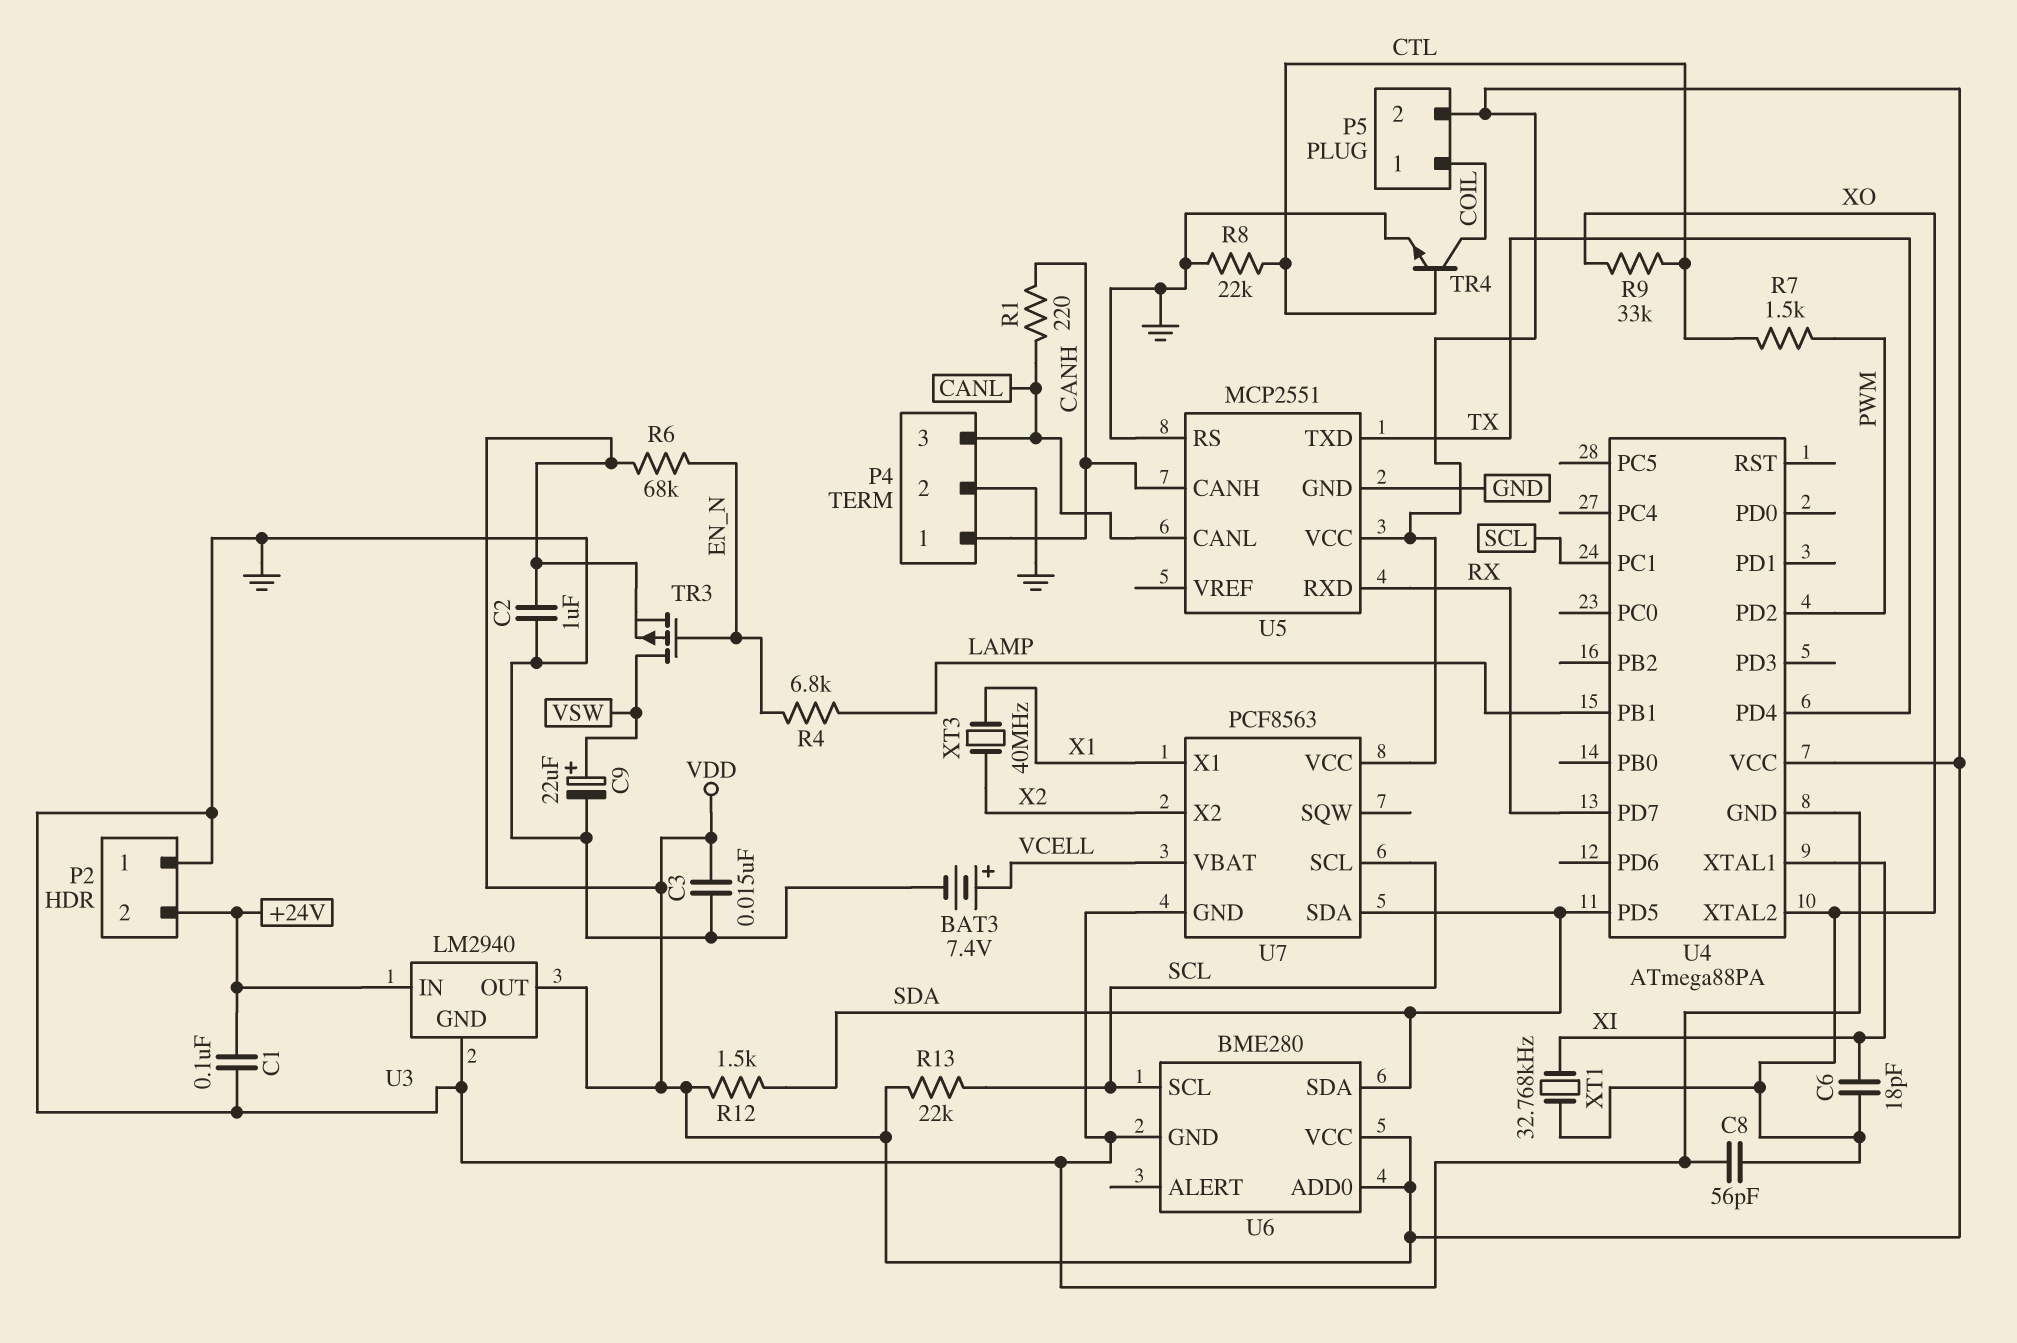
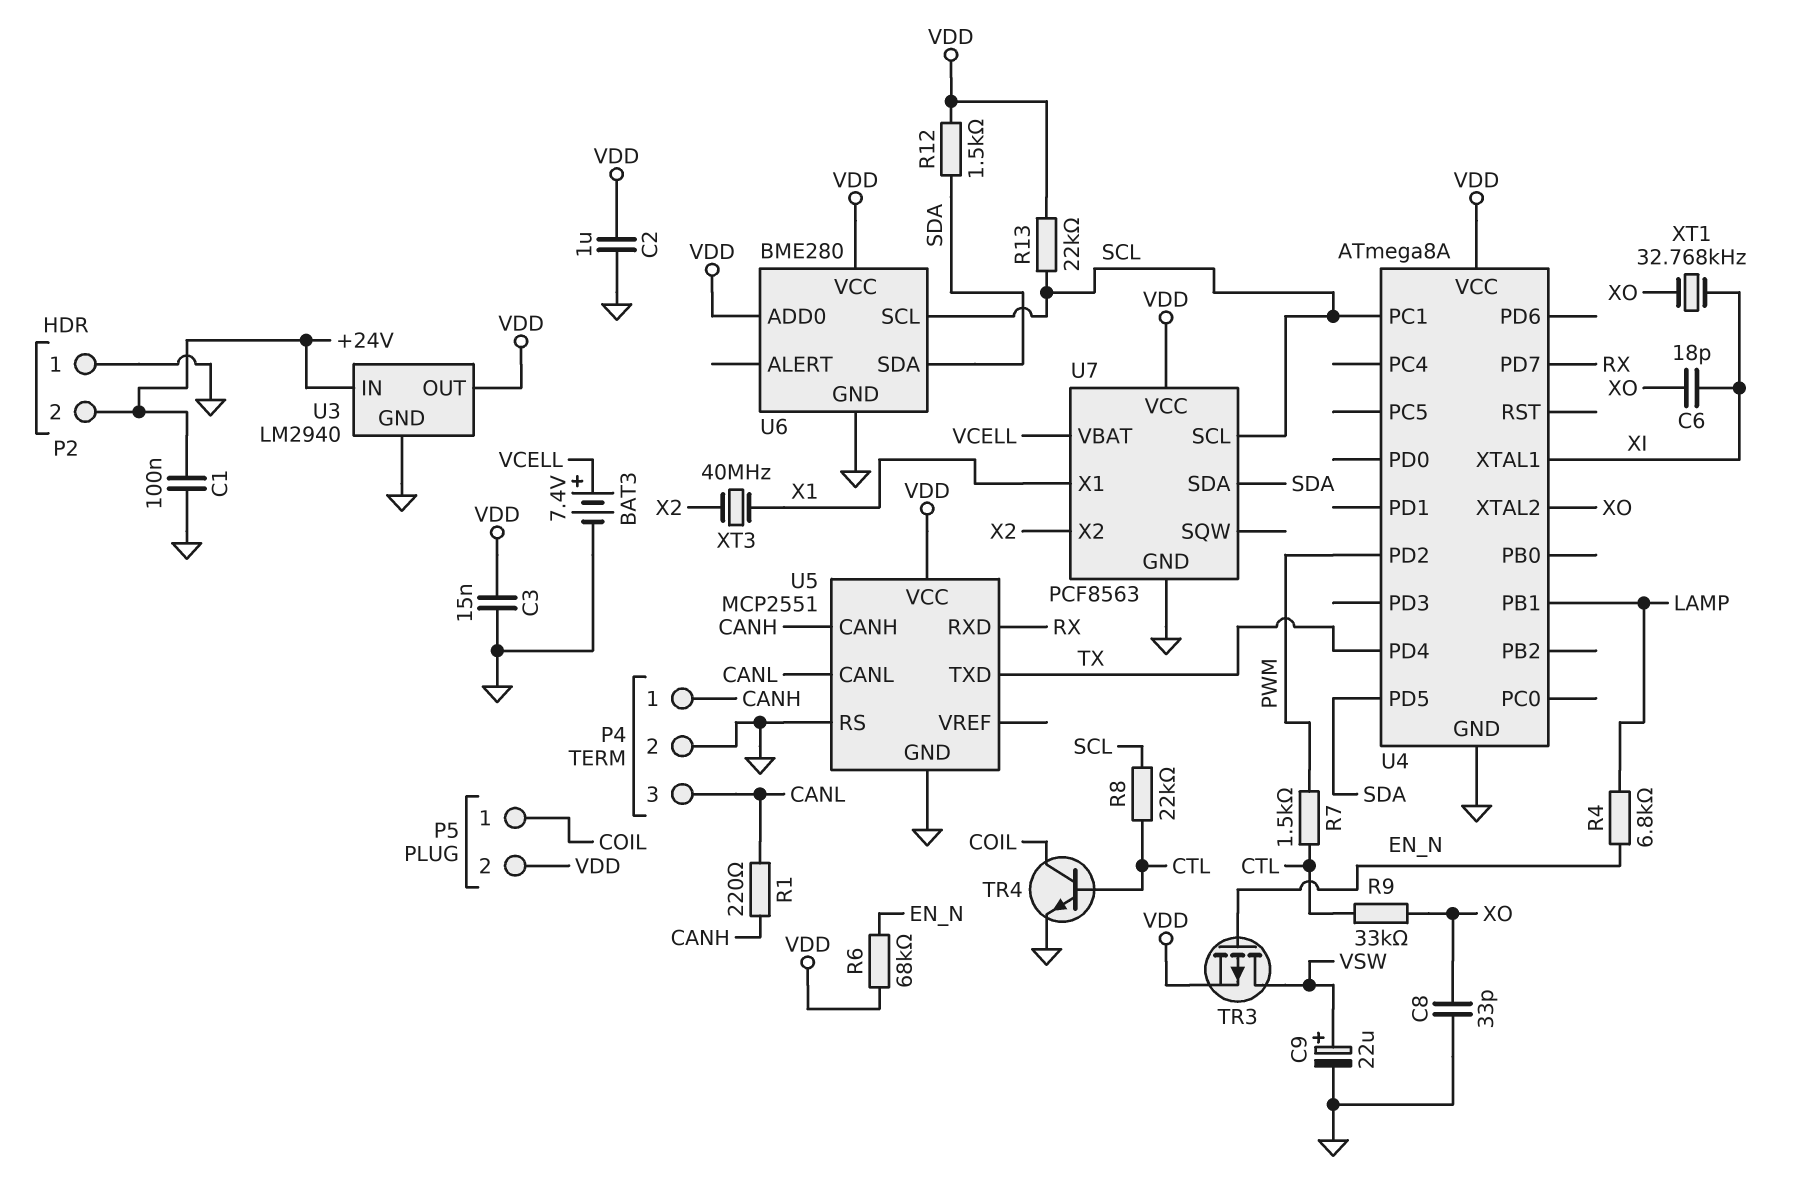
C8: 56pF (GND, XO) -> 33pF (GND, XO)
R8: 22k (CTL, GND) -> 22k (CTL, SCL)
U4: ATmega88PA -> ATmega8A

